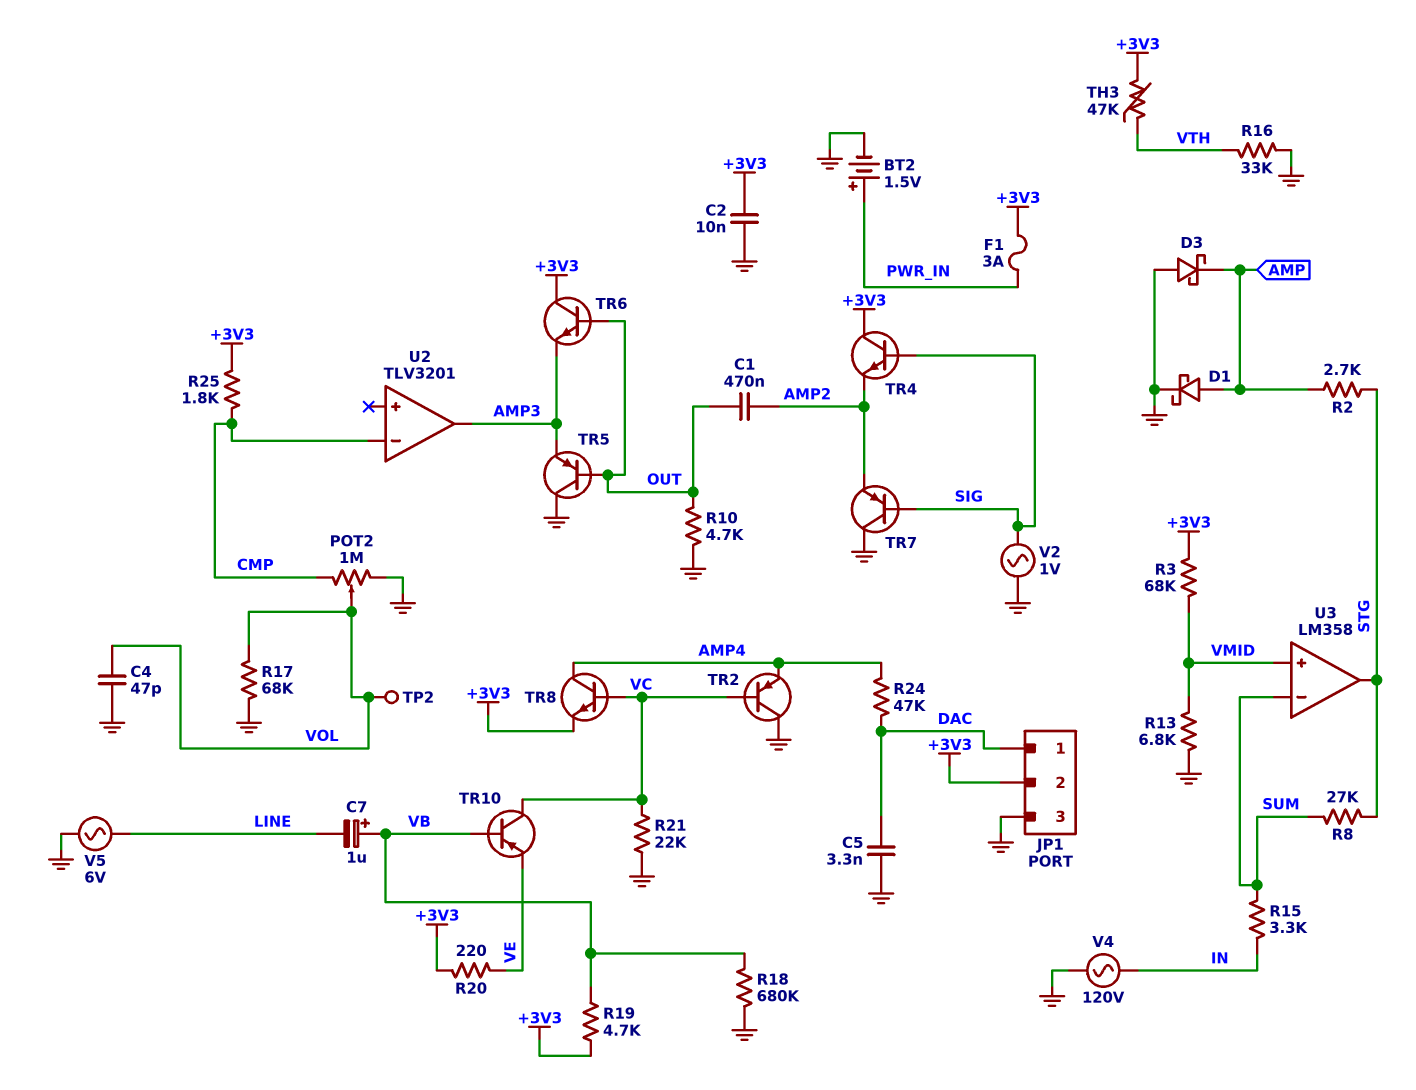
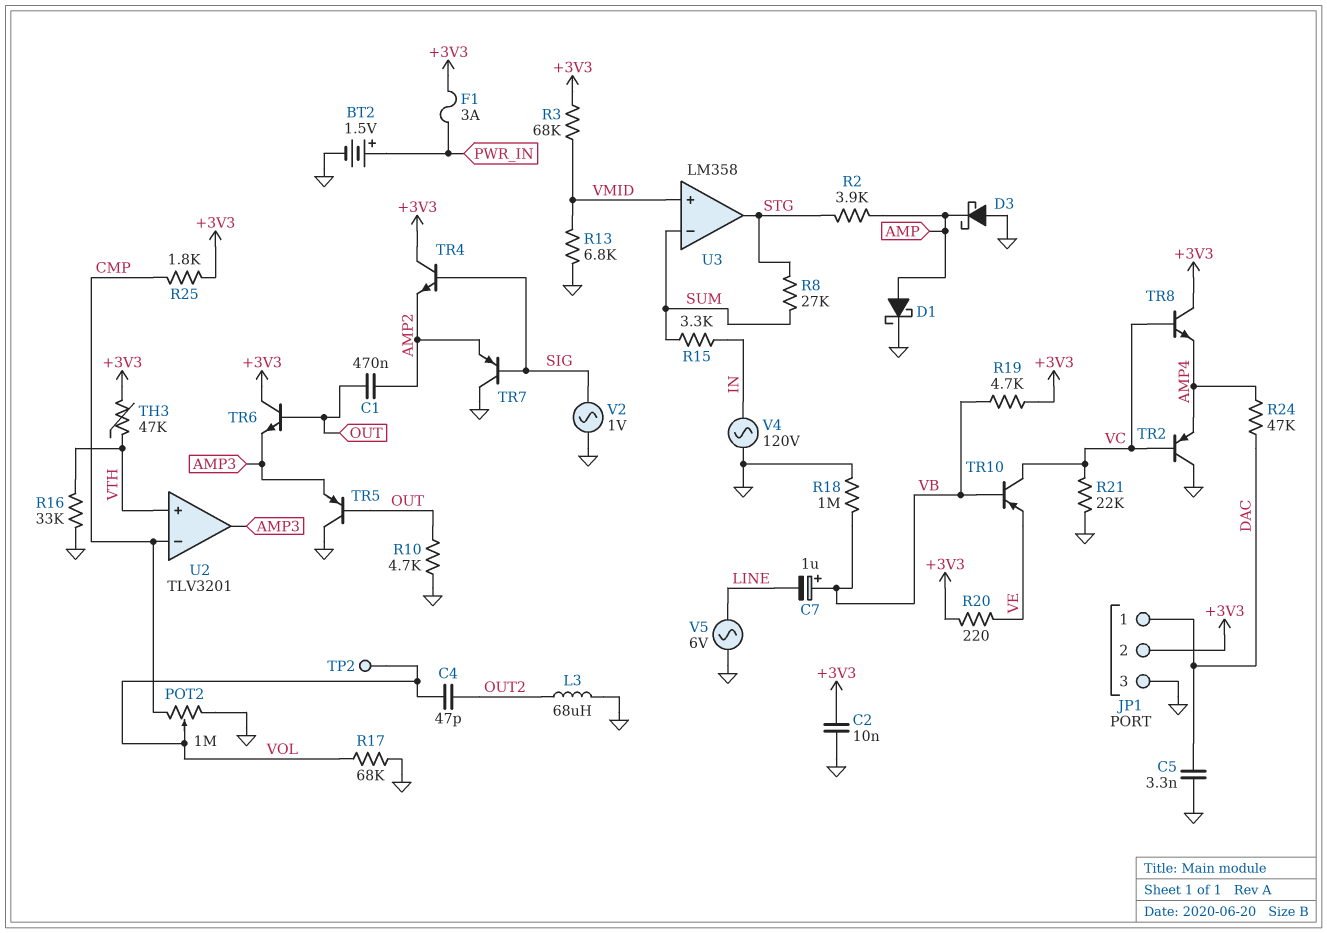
C4: 47pF (GND, VOL) -> 47pF (OUT2, VOL)
L3: none -> 68uH (GND, OUT2)
R2: 2.7k (AMP, STG) -> 3.9k (AMP, STG)
R18: 680k (GND, VB) -> 1M (GND, VB)
TR8: NPN (B VC, C AMP4, E +3V3) -> NPN (B VC, C +3V3, E AMP4)
U2 pin in+: none -> VTH

